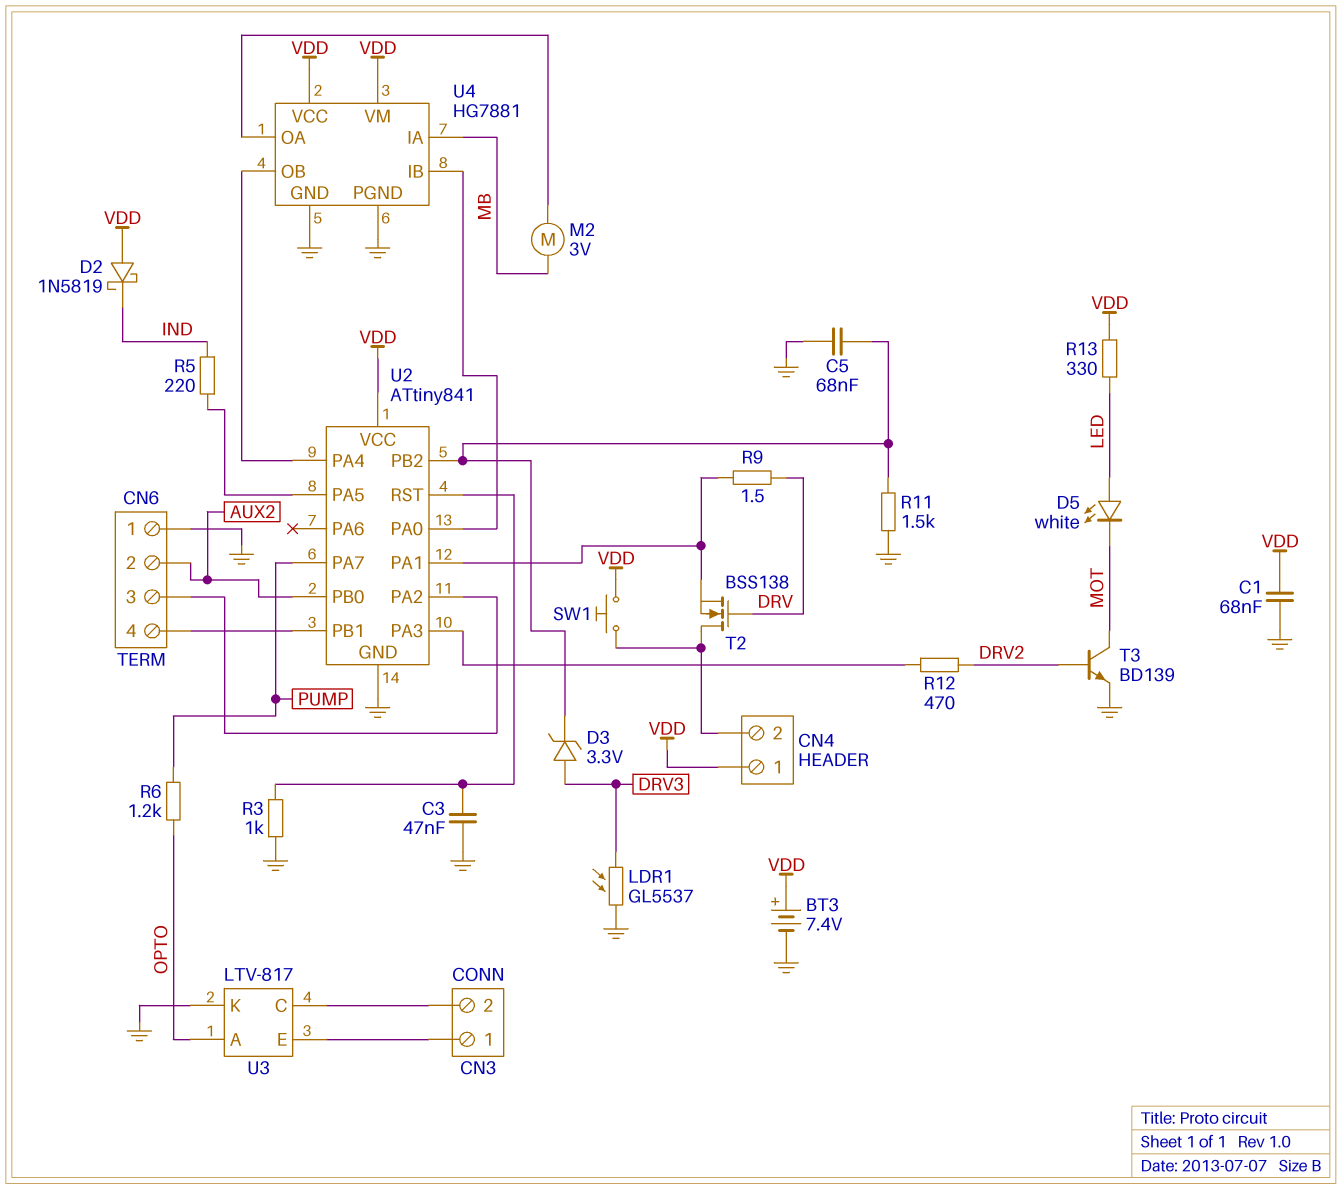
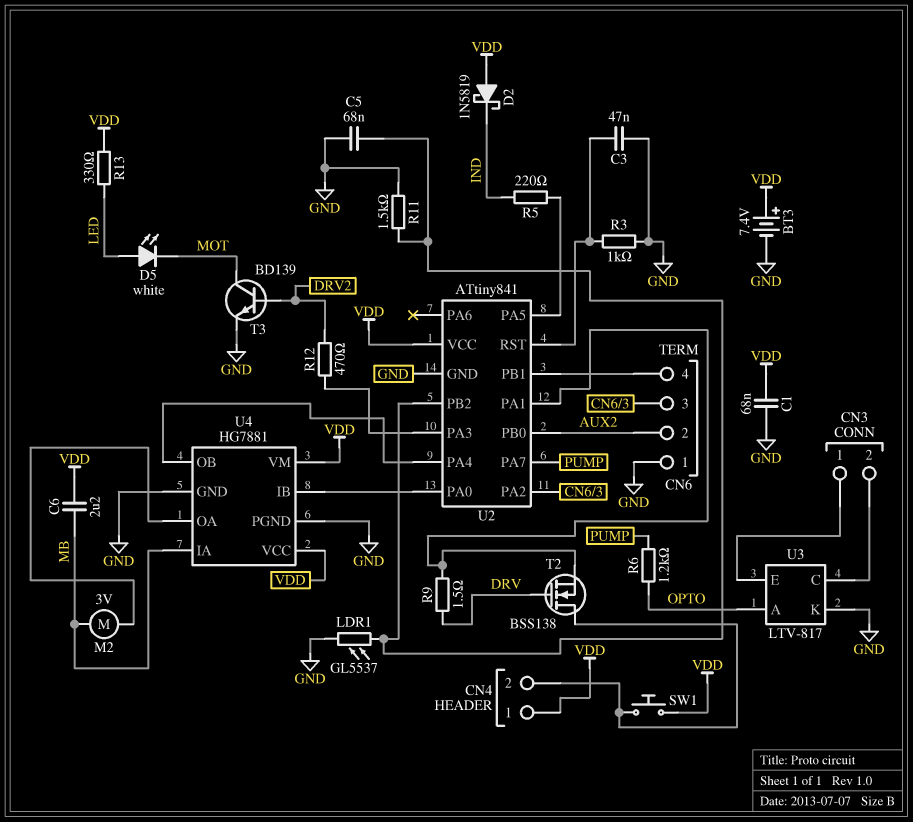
C6: none -> 2.2uF (MB, VDD)
D3: zener 3.3V (A DRV3, K U2/PB2) -> none
LDR1: GL5537 (DRV3, GND) -> GL5537 (GND, U2/PB2)

